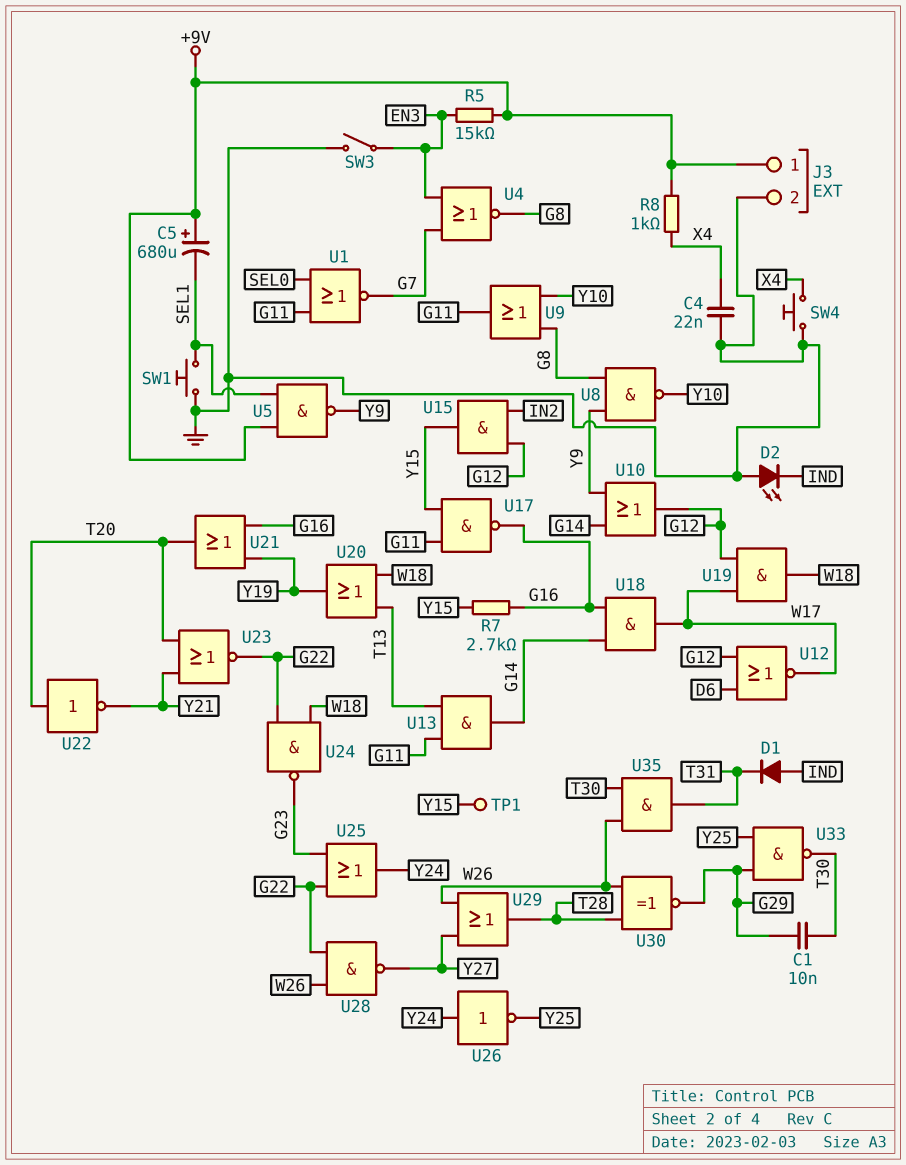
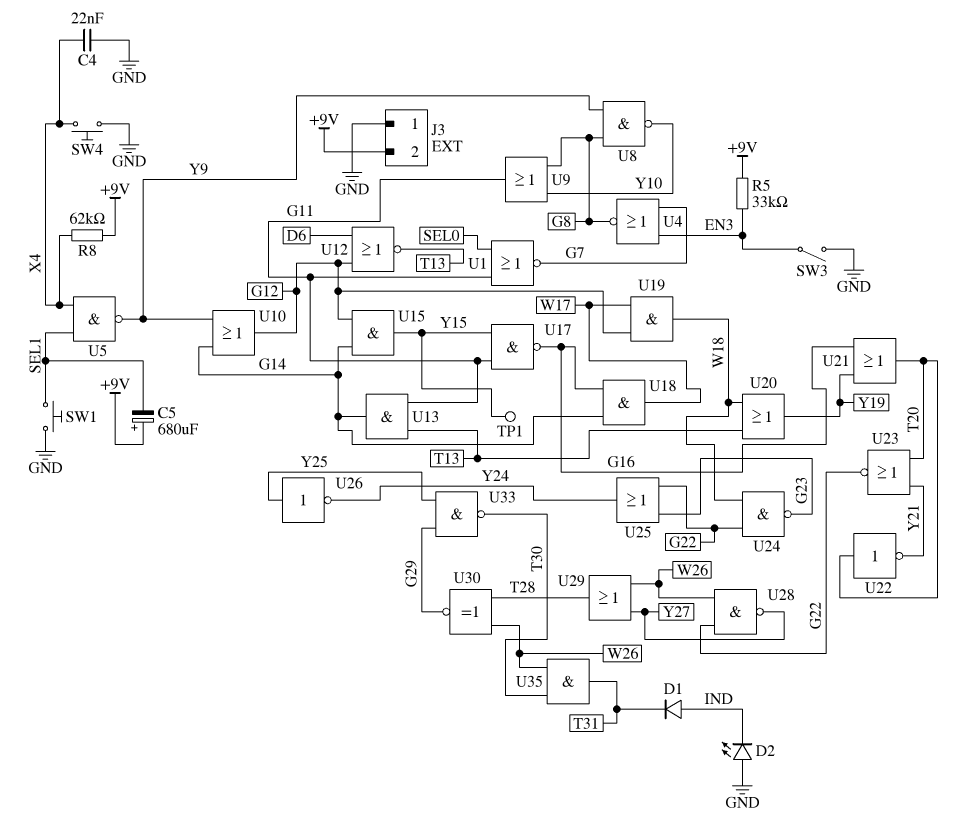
C1: 10nF (G29, T30) -> none
J3 pin 1: +9V -> GND
J3 pin 2: GND -> +9V
R5: 15k (+9V, EN3) -> 33k (+9V, EN3)
R7: 2.7k (G16, Y15) -> none
R8: 1k (+9V, X4) -> 62k (+9V, X4)
U5: NAND (in +9V, in SEL1, out Y9) -> NAND (in SEL1, in X4, out Y9)
U12: NOR (in D6, in G12, out W17) -> NOR (in D6, in G12, out T13)
U15: AND (in G12, in IN2, out Y15) -> AND (in G12, in G14, out Y15)
U26: NOT (in Y24, out Y25) -> NOT (in Y25, out Y24)

